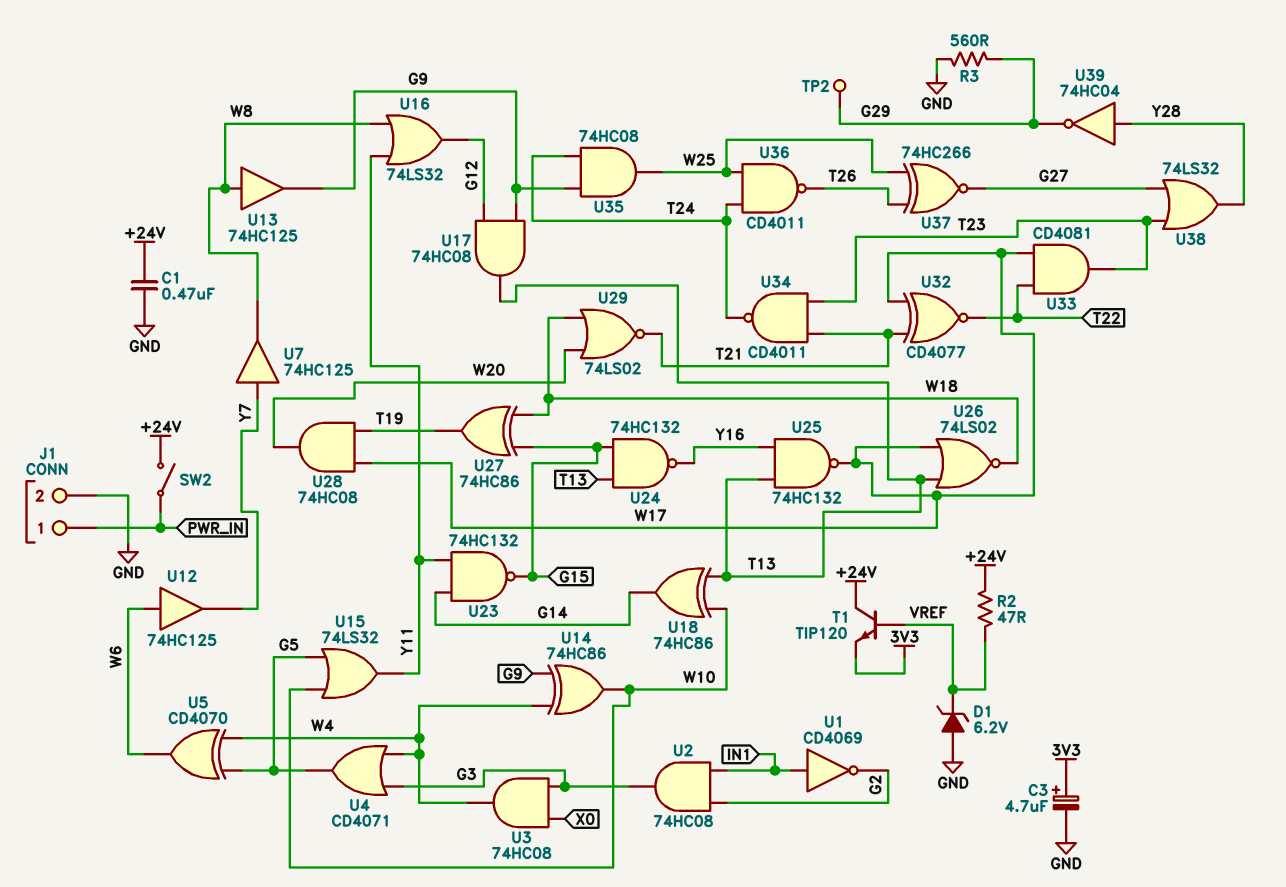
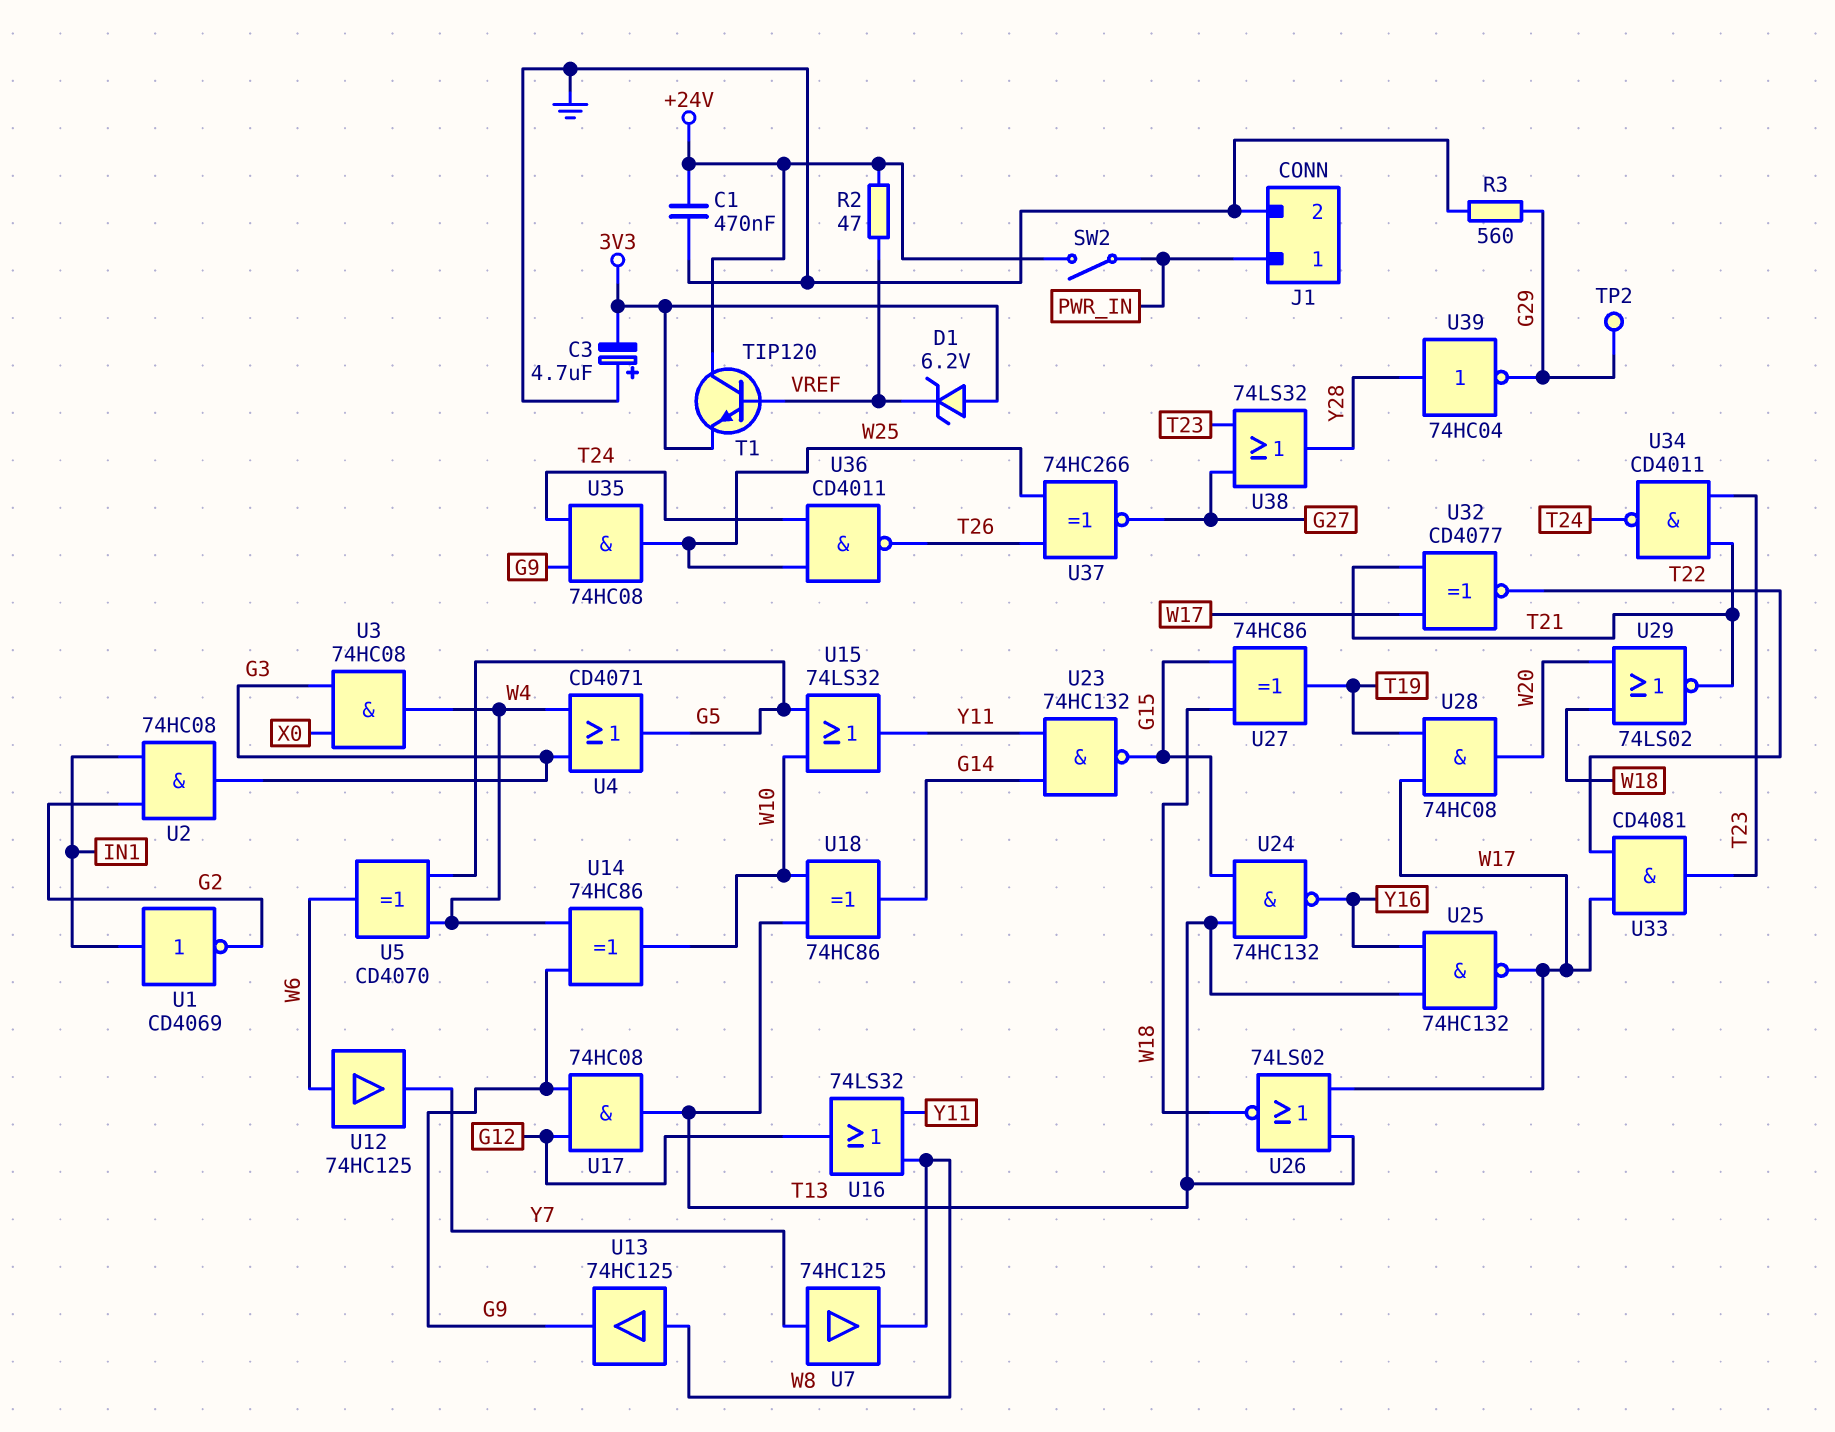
C3: 4.7uF (plus 3V3, minus GND) -> 4.7uF (plus GND, minus 3V3)
D1: zener 6.2V (A GND, K VREF) -> zener 6.2V (A 3V3, K VREF)

